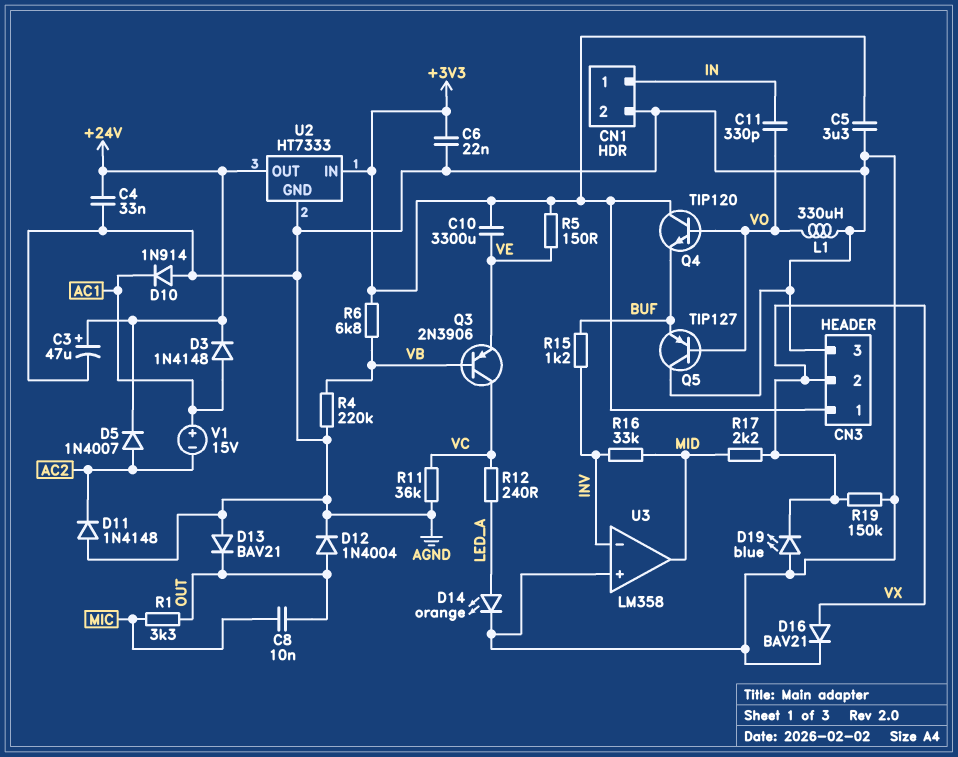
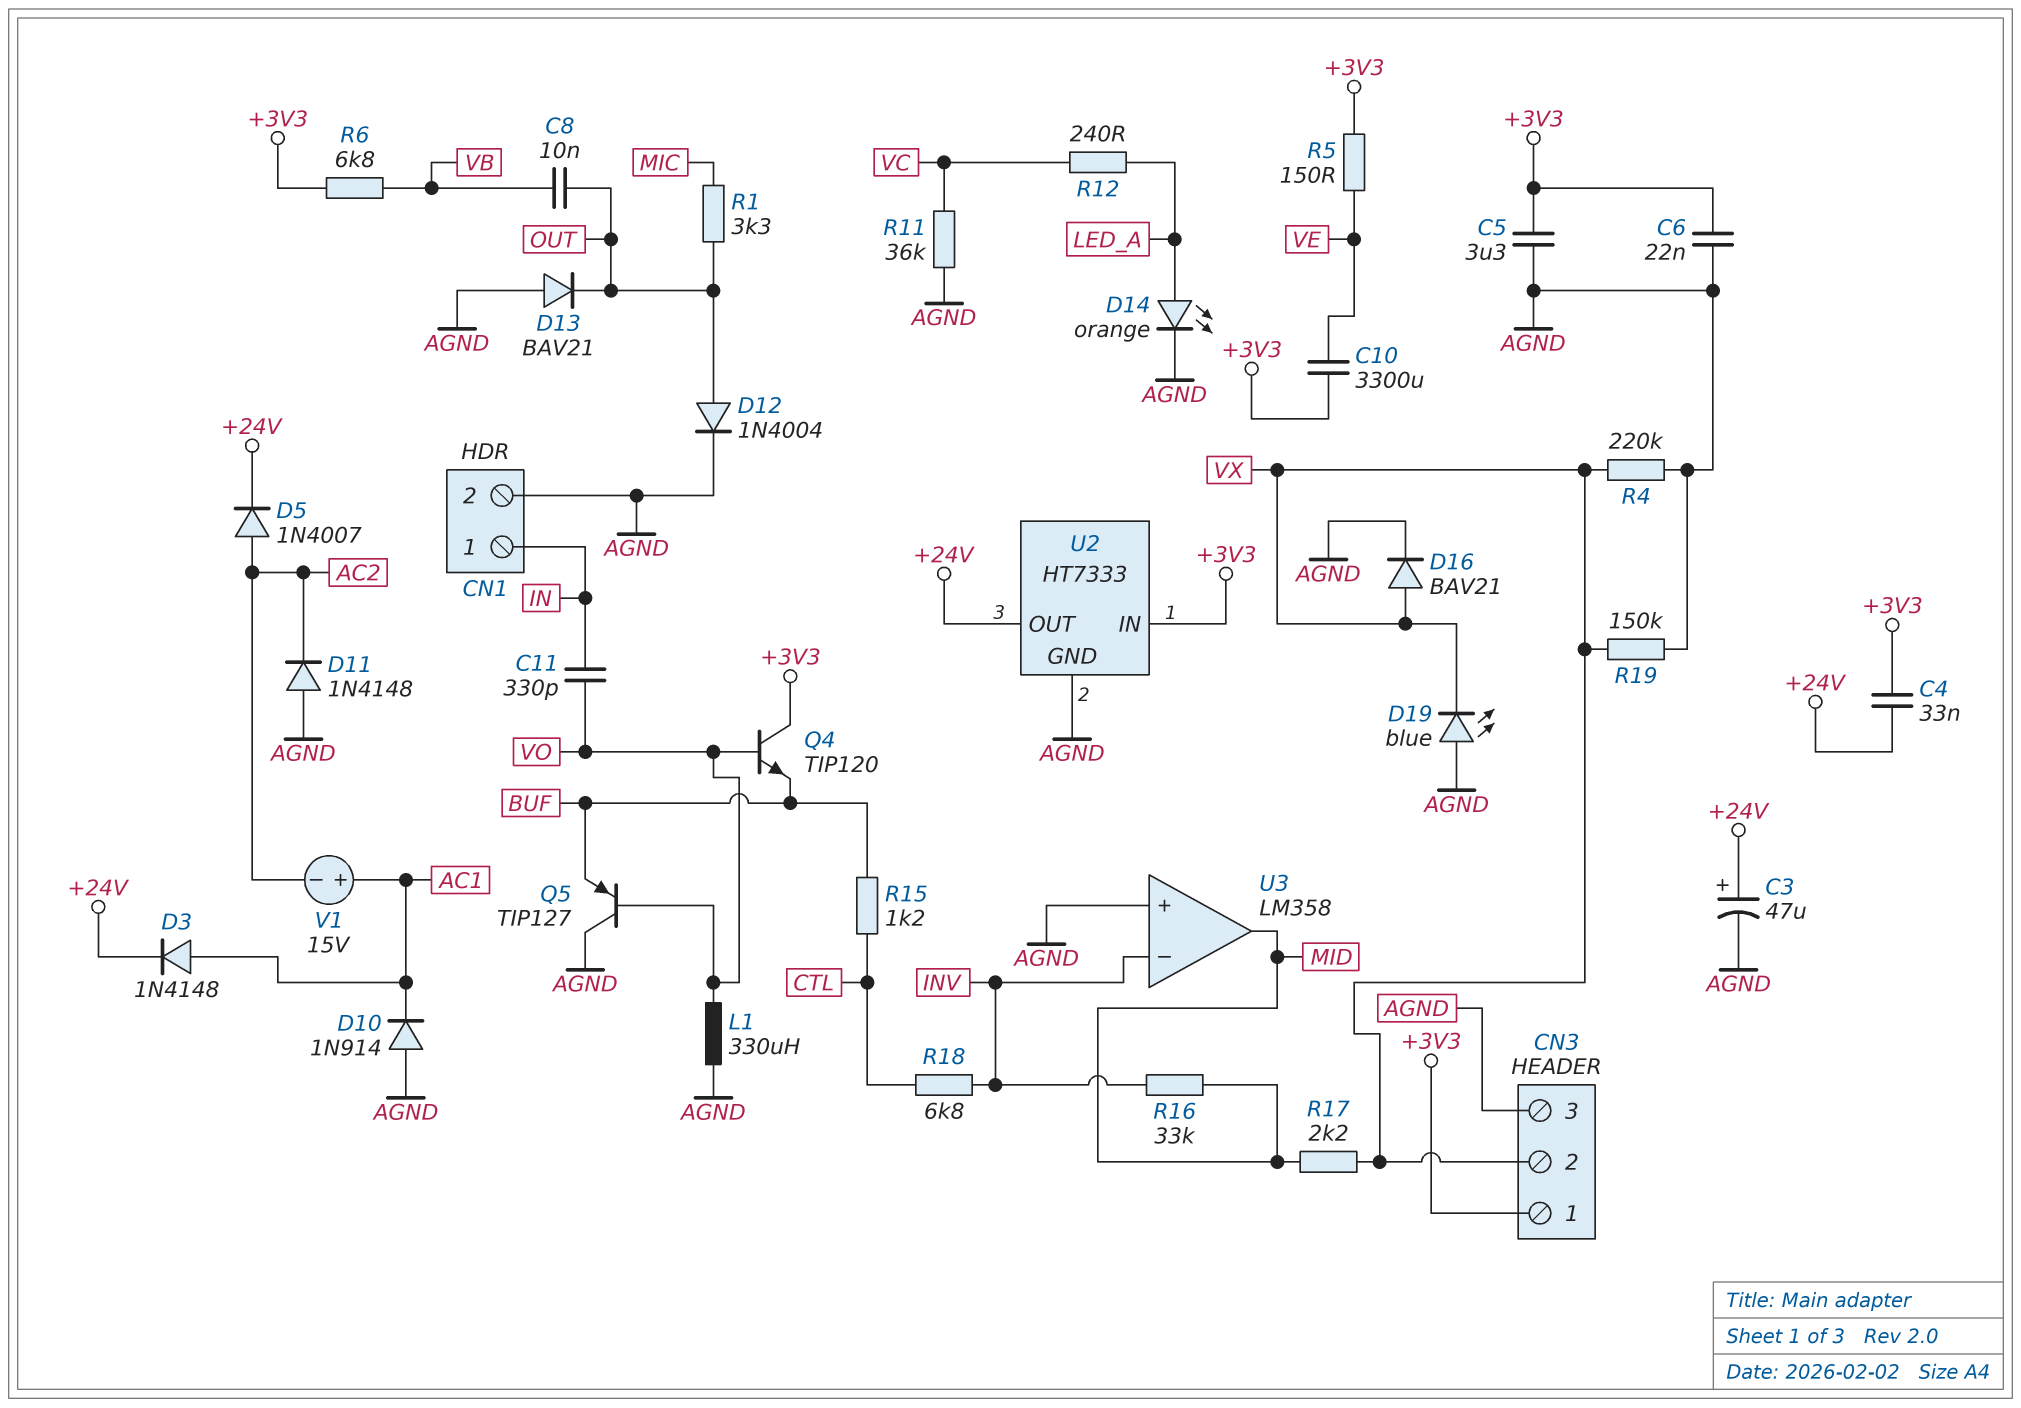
C4: 33nF (+24V, AGND) -> 33nF (+3V3, +24V)
C8: 10nF (MIC, OUT) -> 10nF (OUT, VB)
Q3: PNP 2N3906 (B VB, C VC, E VE) -> none
R4: 220k (AGND, VB) -> 220k (AGND, VX)
R15: 1.2k (BUF, INV) -> 1.2k (BUF, CTL)
R18: none -> 6.8k (CTL, INV)

